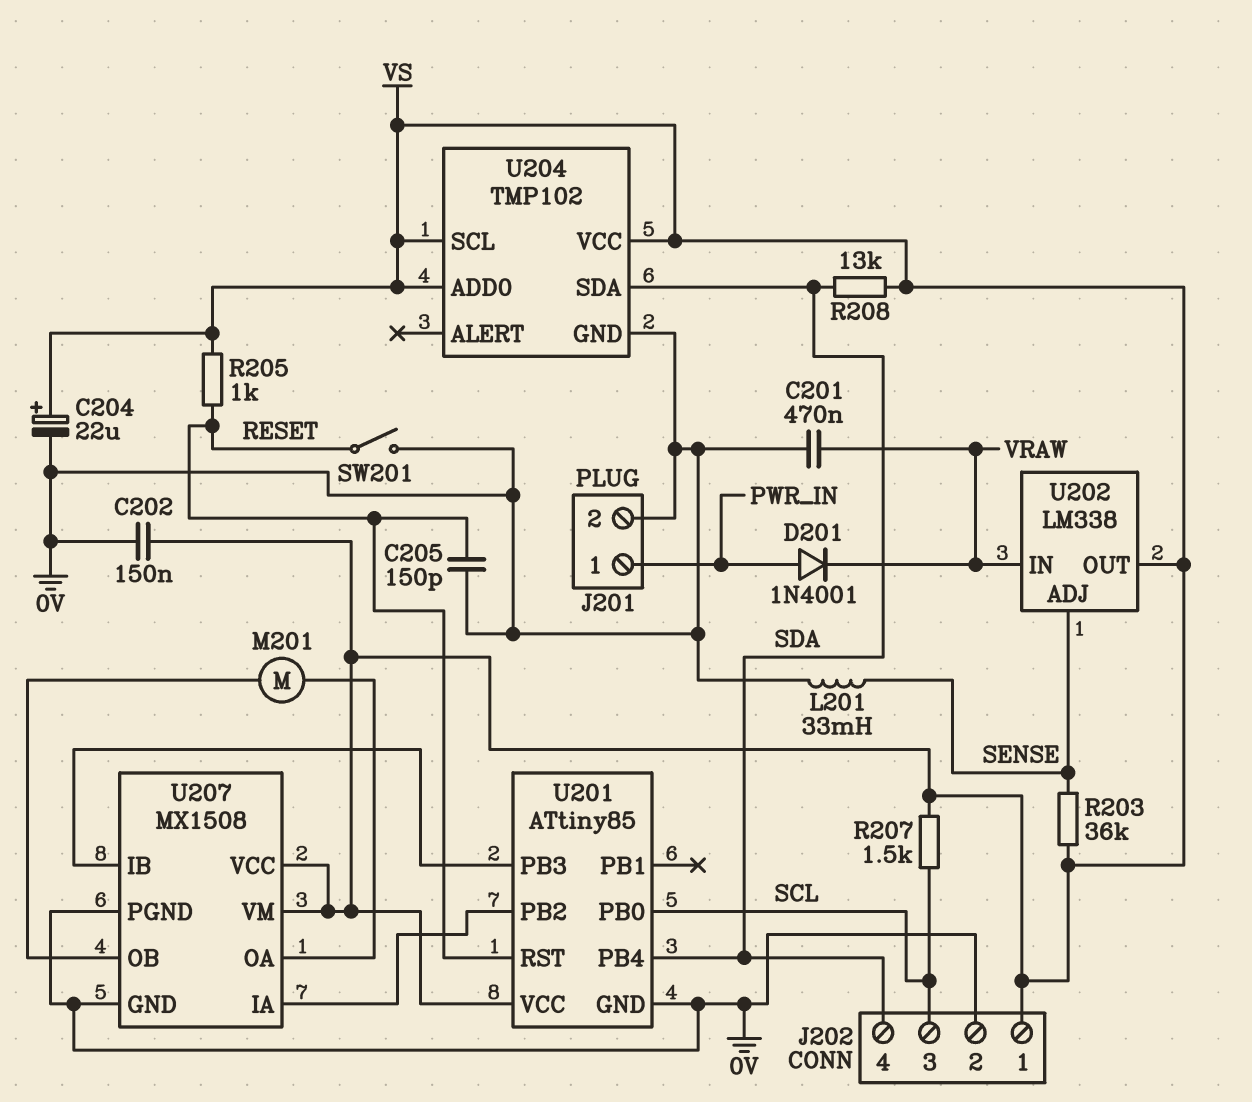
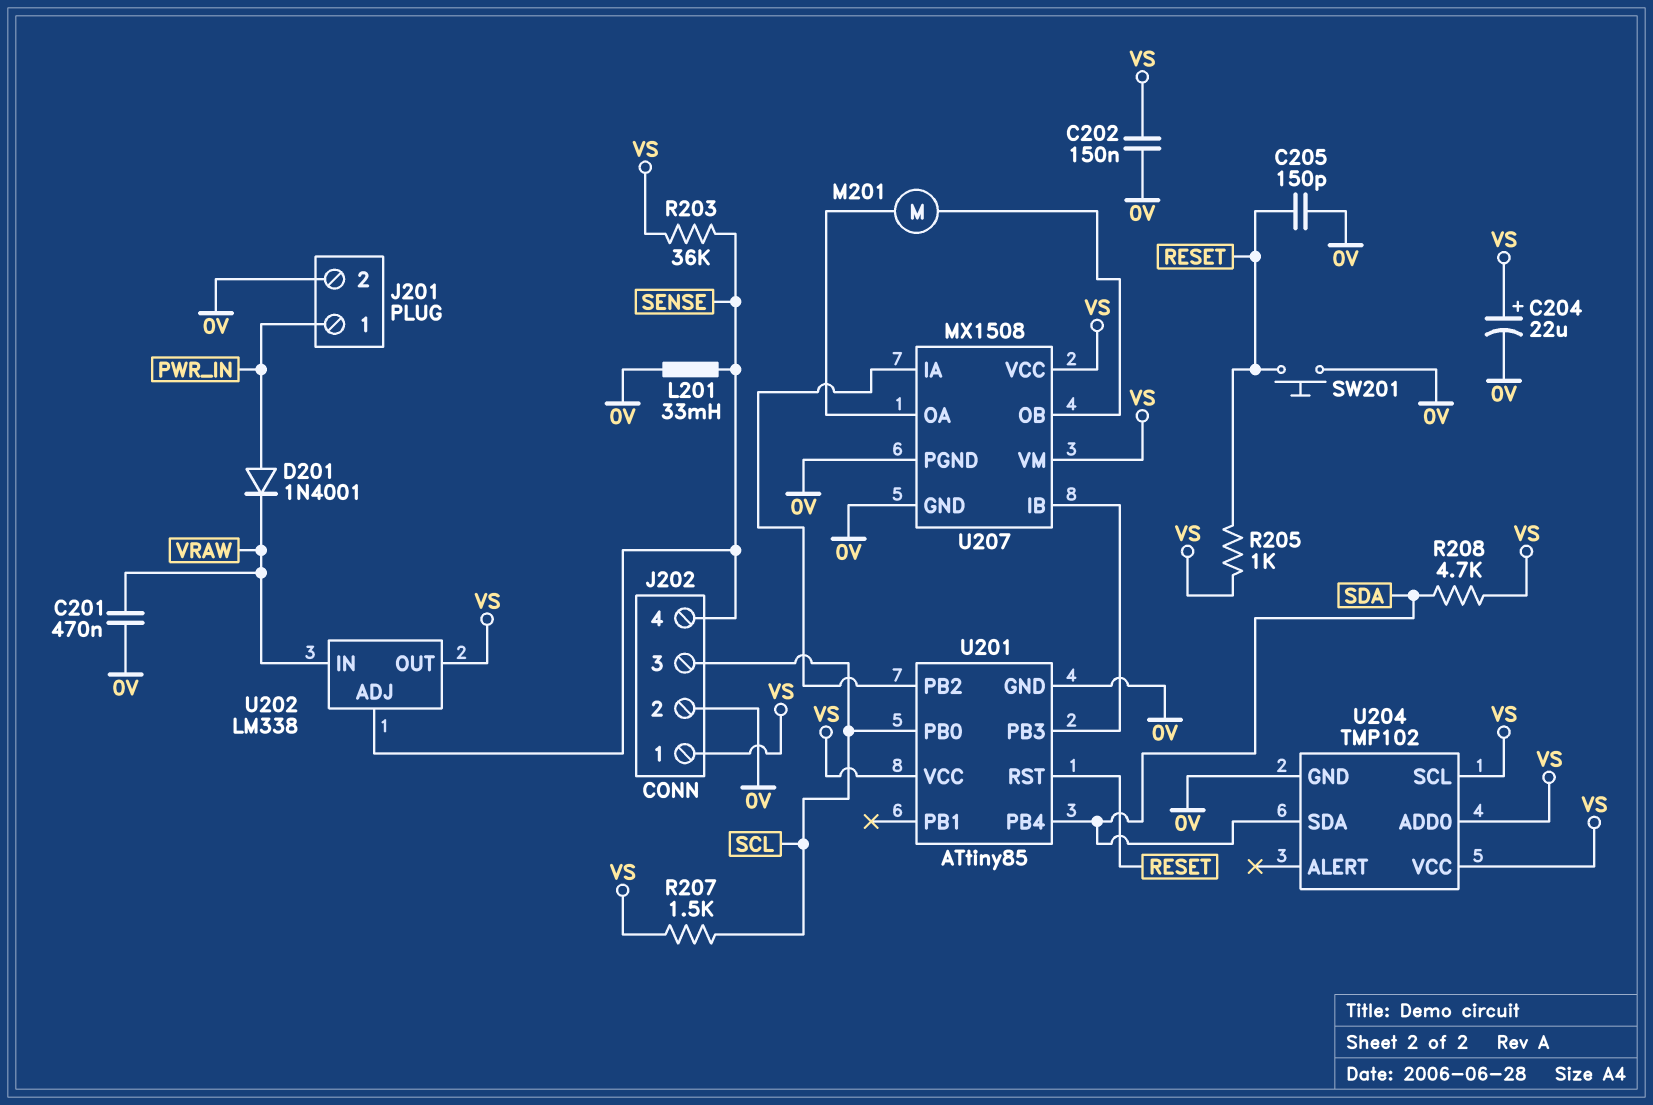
J202 pin 4: SDA -> SENSE
R208: 13k (SDA, VS) -> 4.7k (SDA, VS)
SW201: switch (0V, RESET) -> button (0V, RESET)

